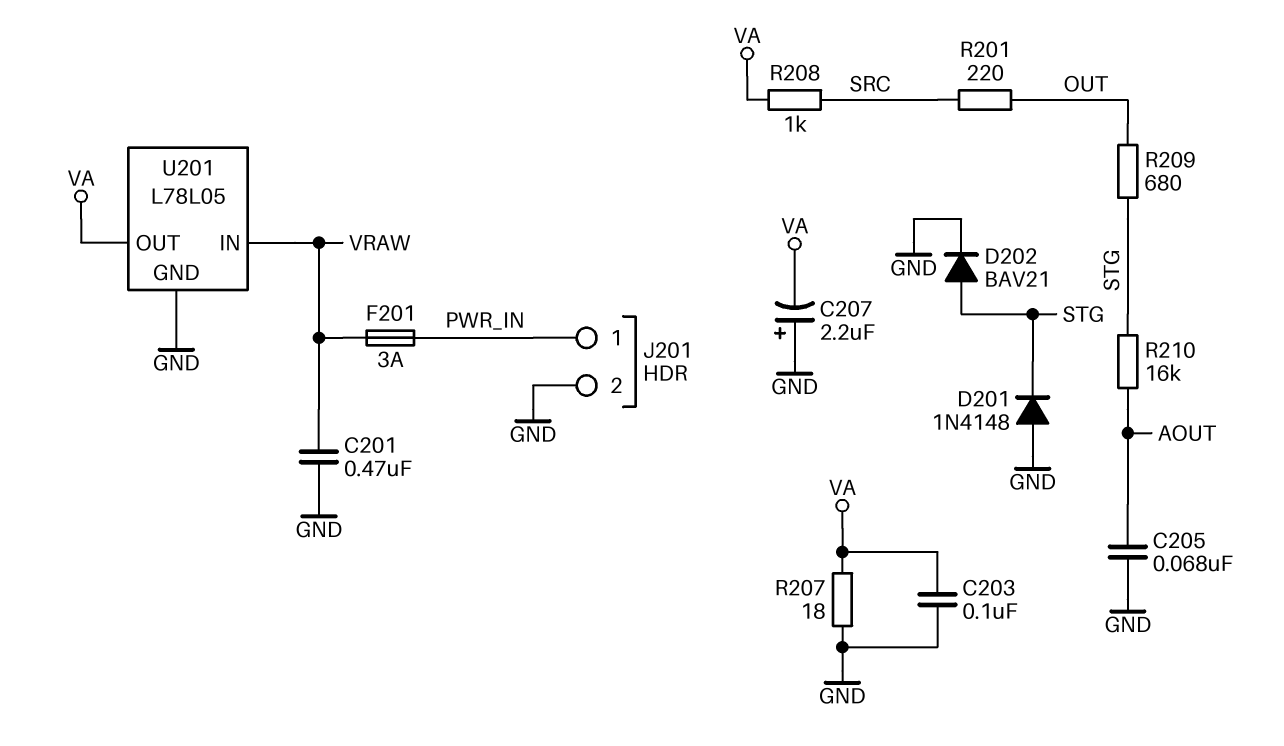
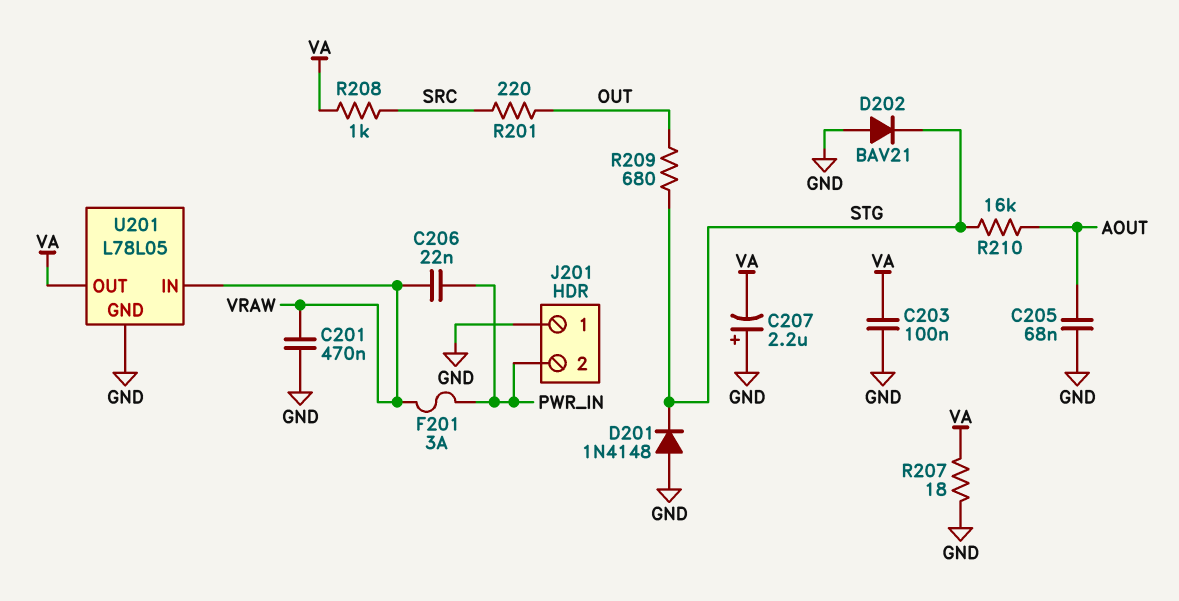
C206: none -> 22nF (PWR_IN, VRAW)
D202: diode BAV21 (A STG, K GND) -> diode BAV21 (A GND, K STG)
J201 pin 1: PWR_IN -> GND
J201 pin 2: GND -> PWR_IN

